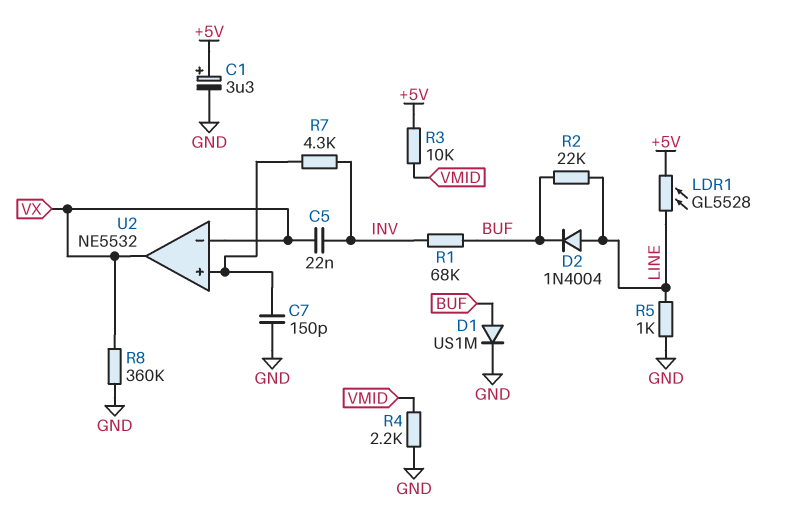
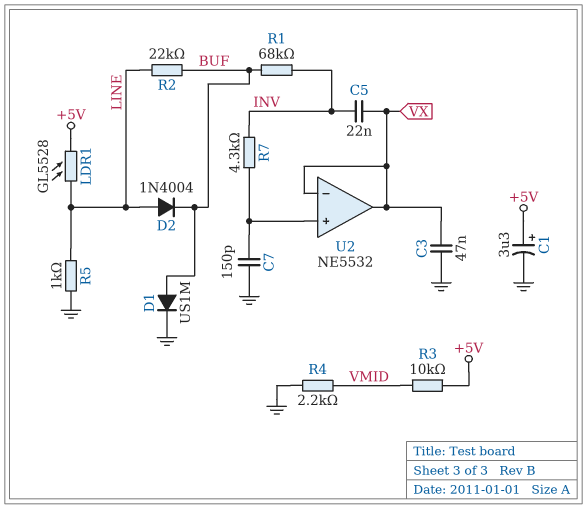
C3: none -> 47nF (GND, VX)
R8: 360k (GND, VX) -> none

